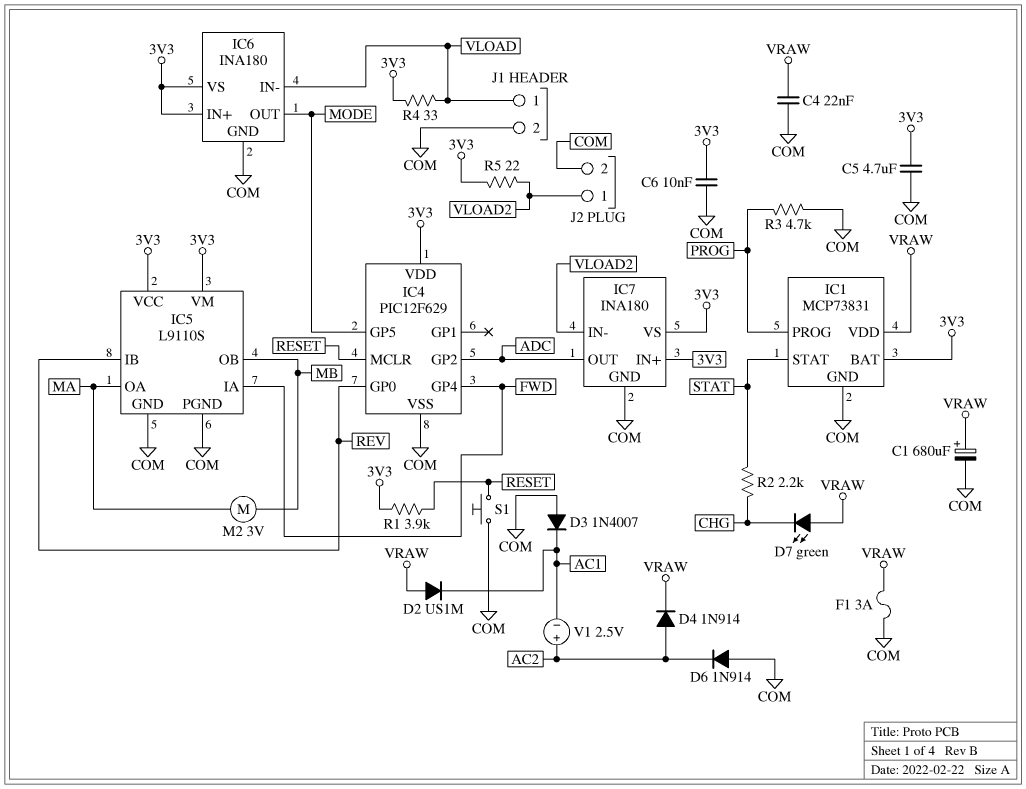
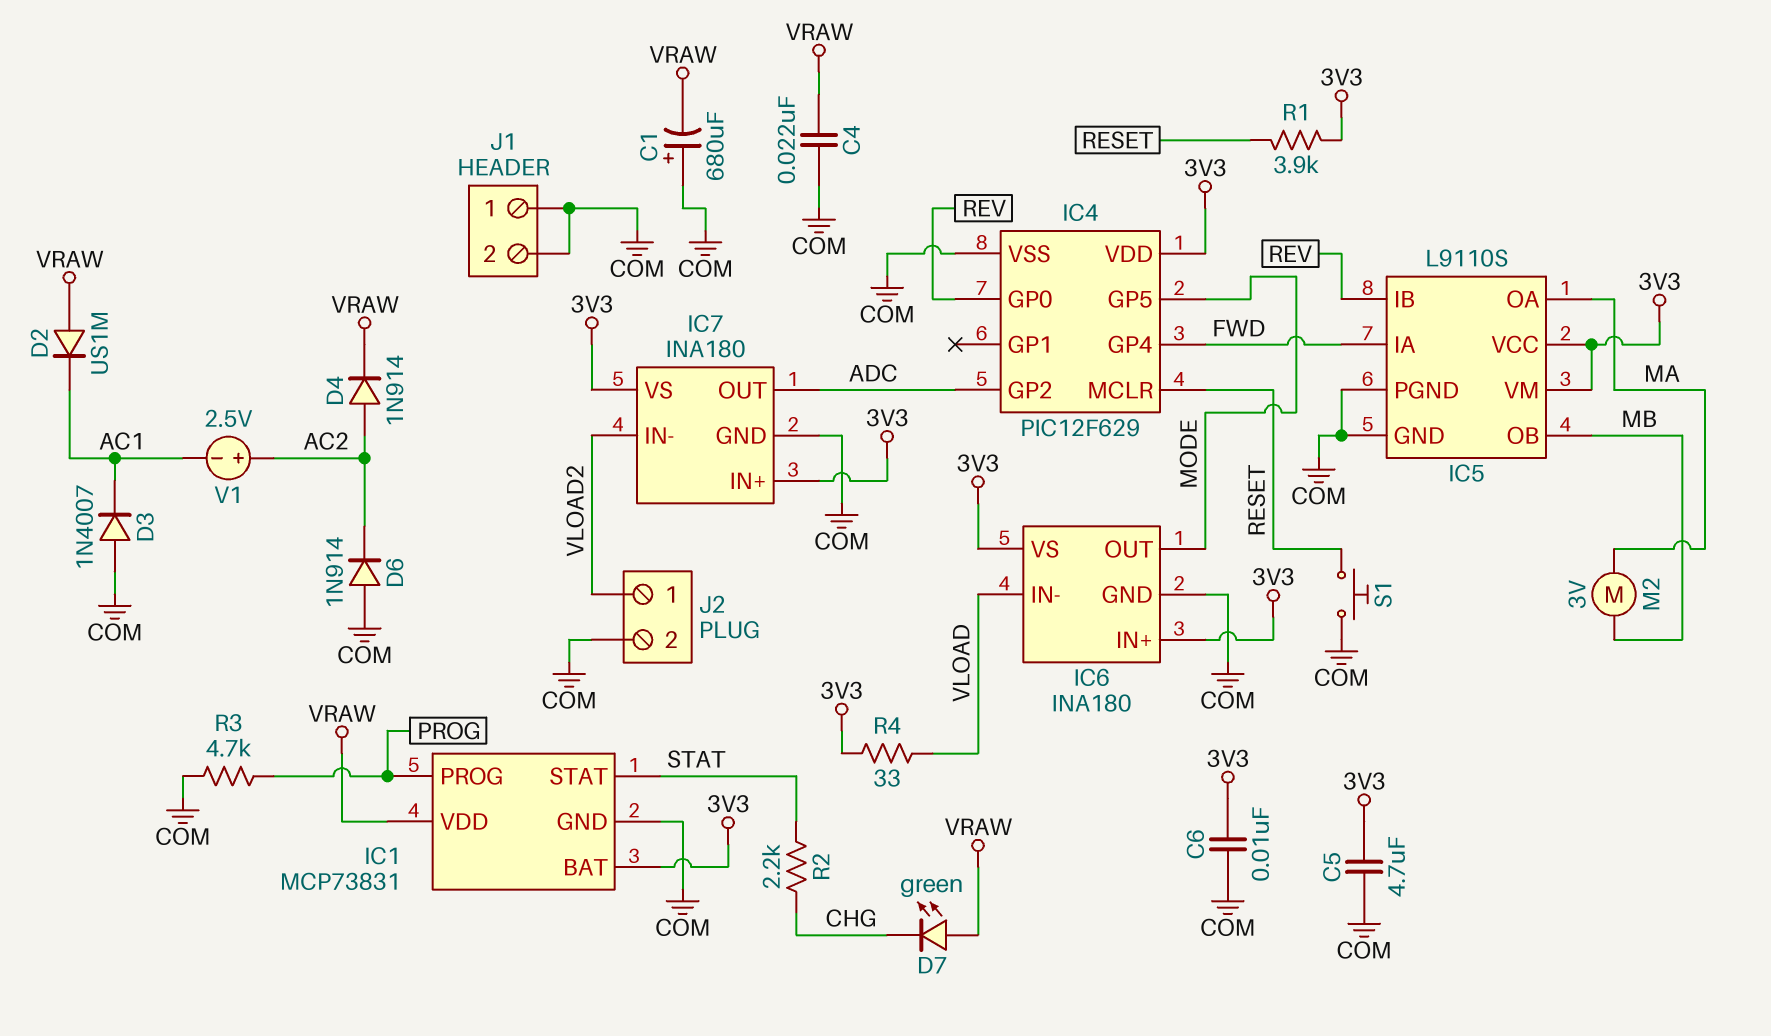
C1: 680uF (plus VRAW, minus COM) -> 680uF (plus COM, minus VRAW)
F1: 3A (COM, VRAW) -> none
J1 pin 1: VLOAD -> COM
R5: 22 (3V3, VLOAD2) -> none

